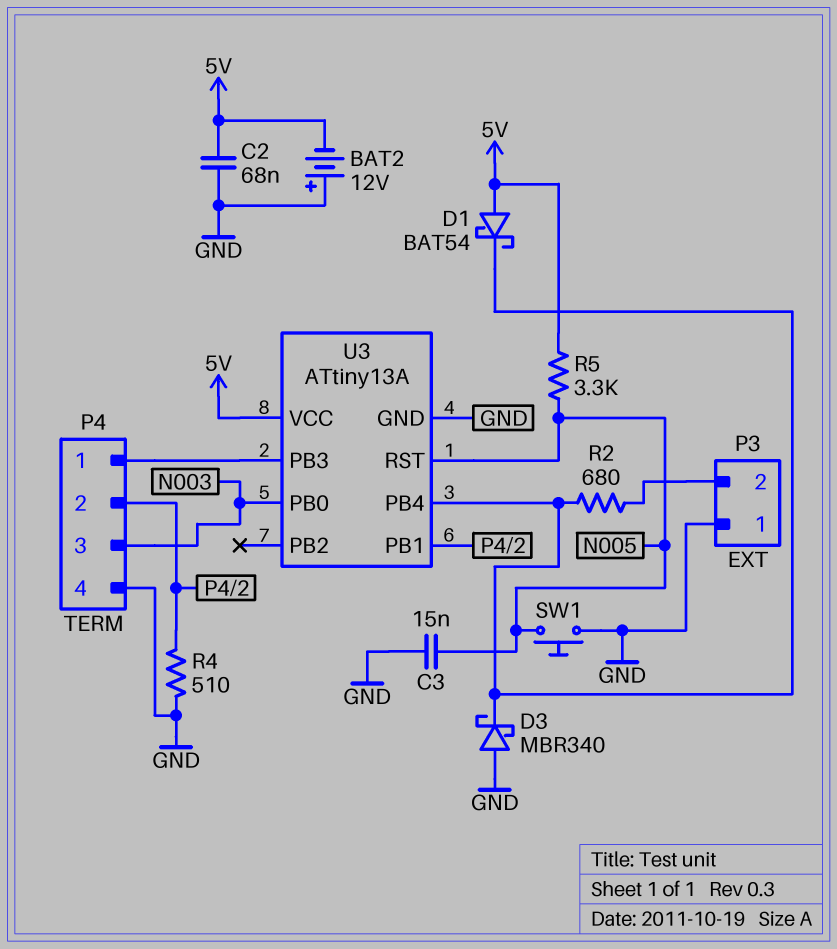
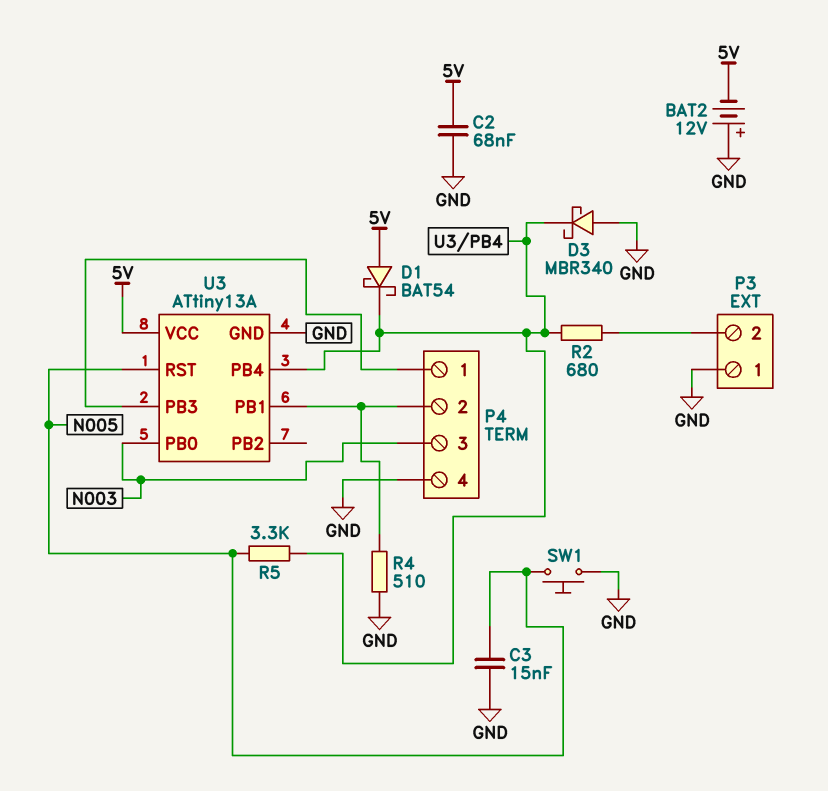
R5: 3.3k (5V, N005) -> 3.3k (N005, U3/PB4)

